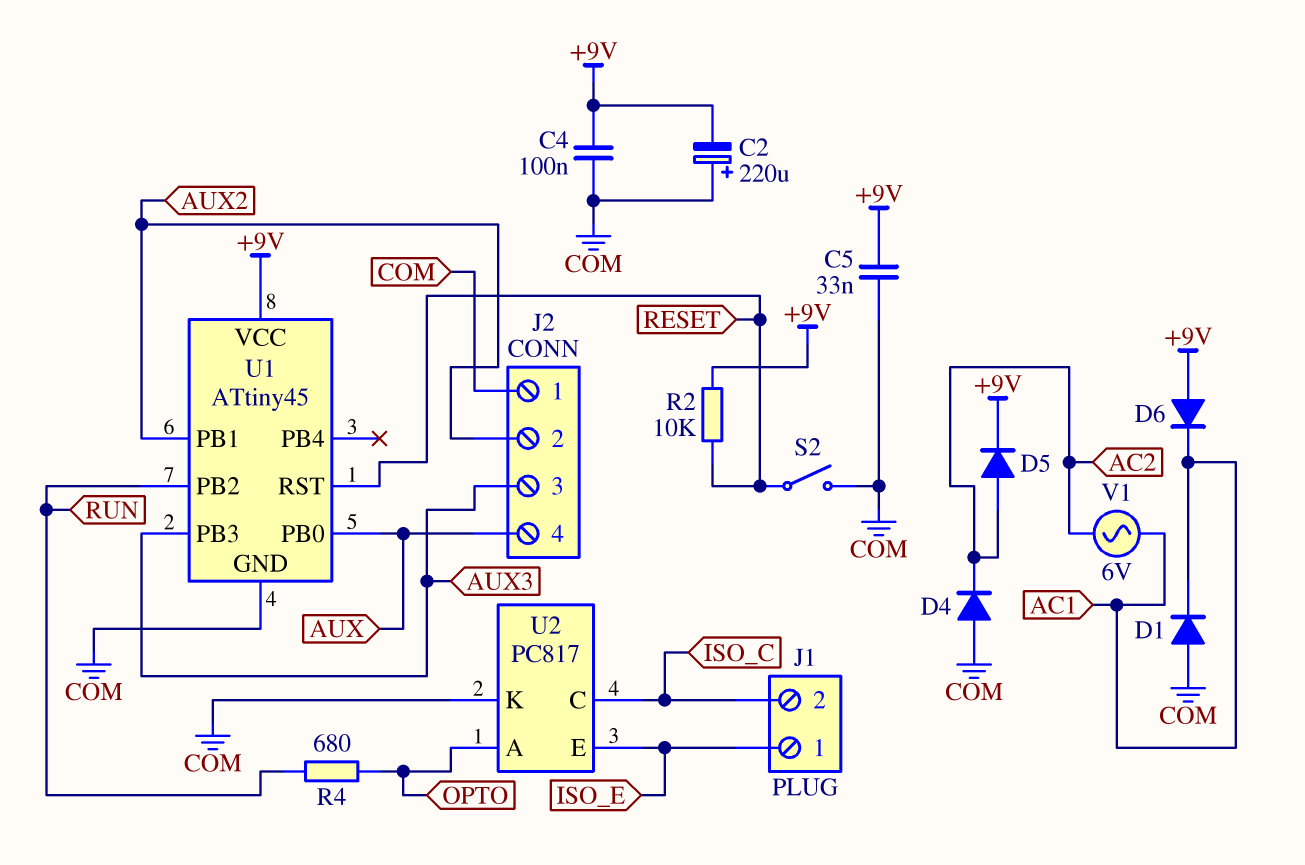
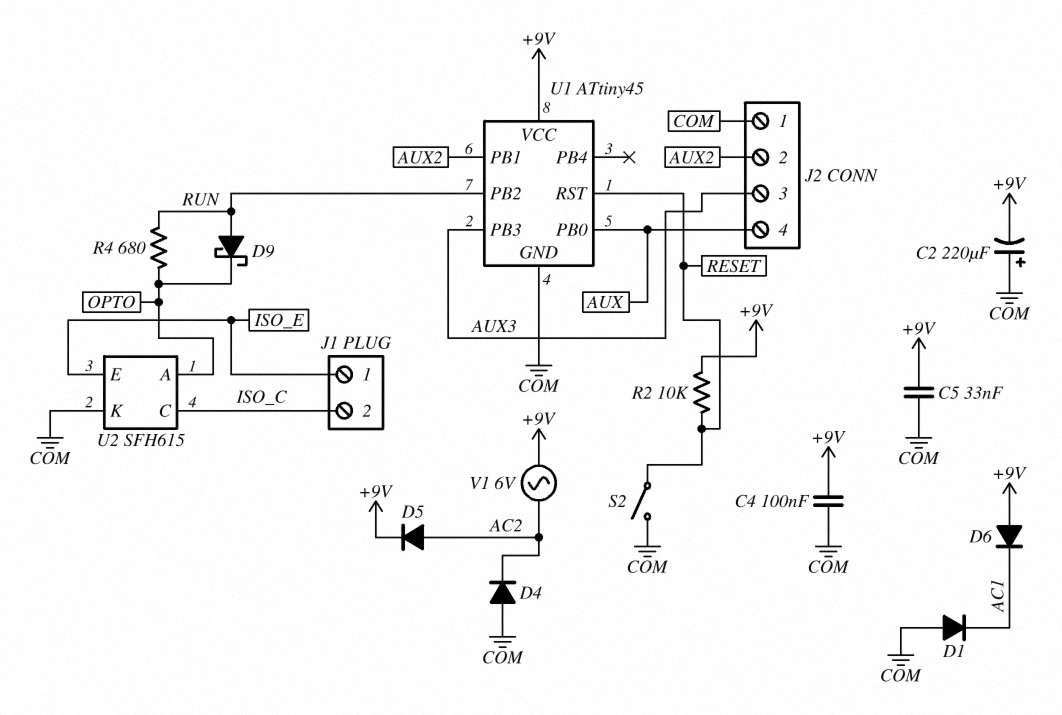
D9: none -> schottky (A RUN, K OPTO)
U2: PC817 -> SFH615
V1: AC 6V (AC1, AC2) -> AC 6V (+9V, AC2)

